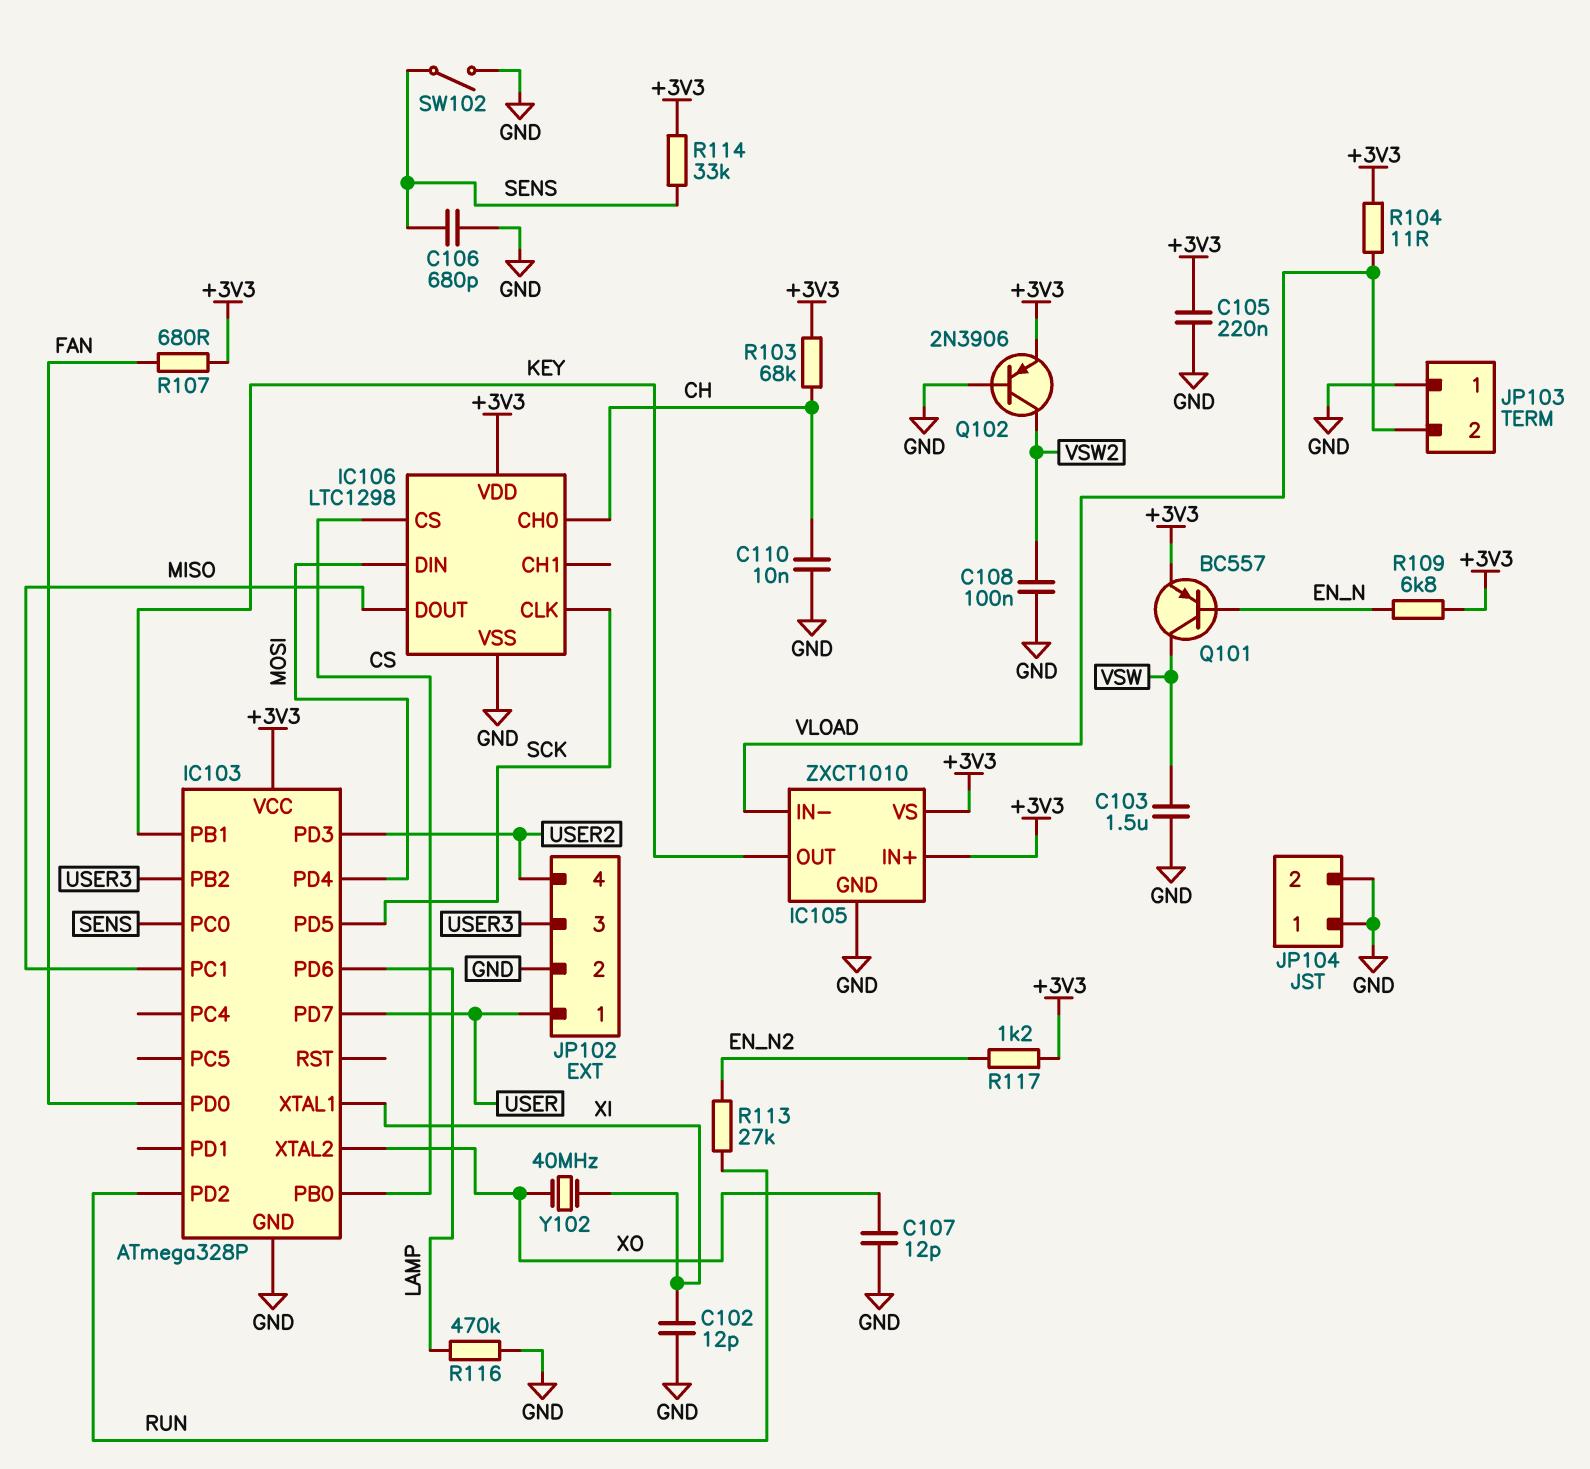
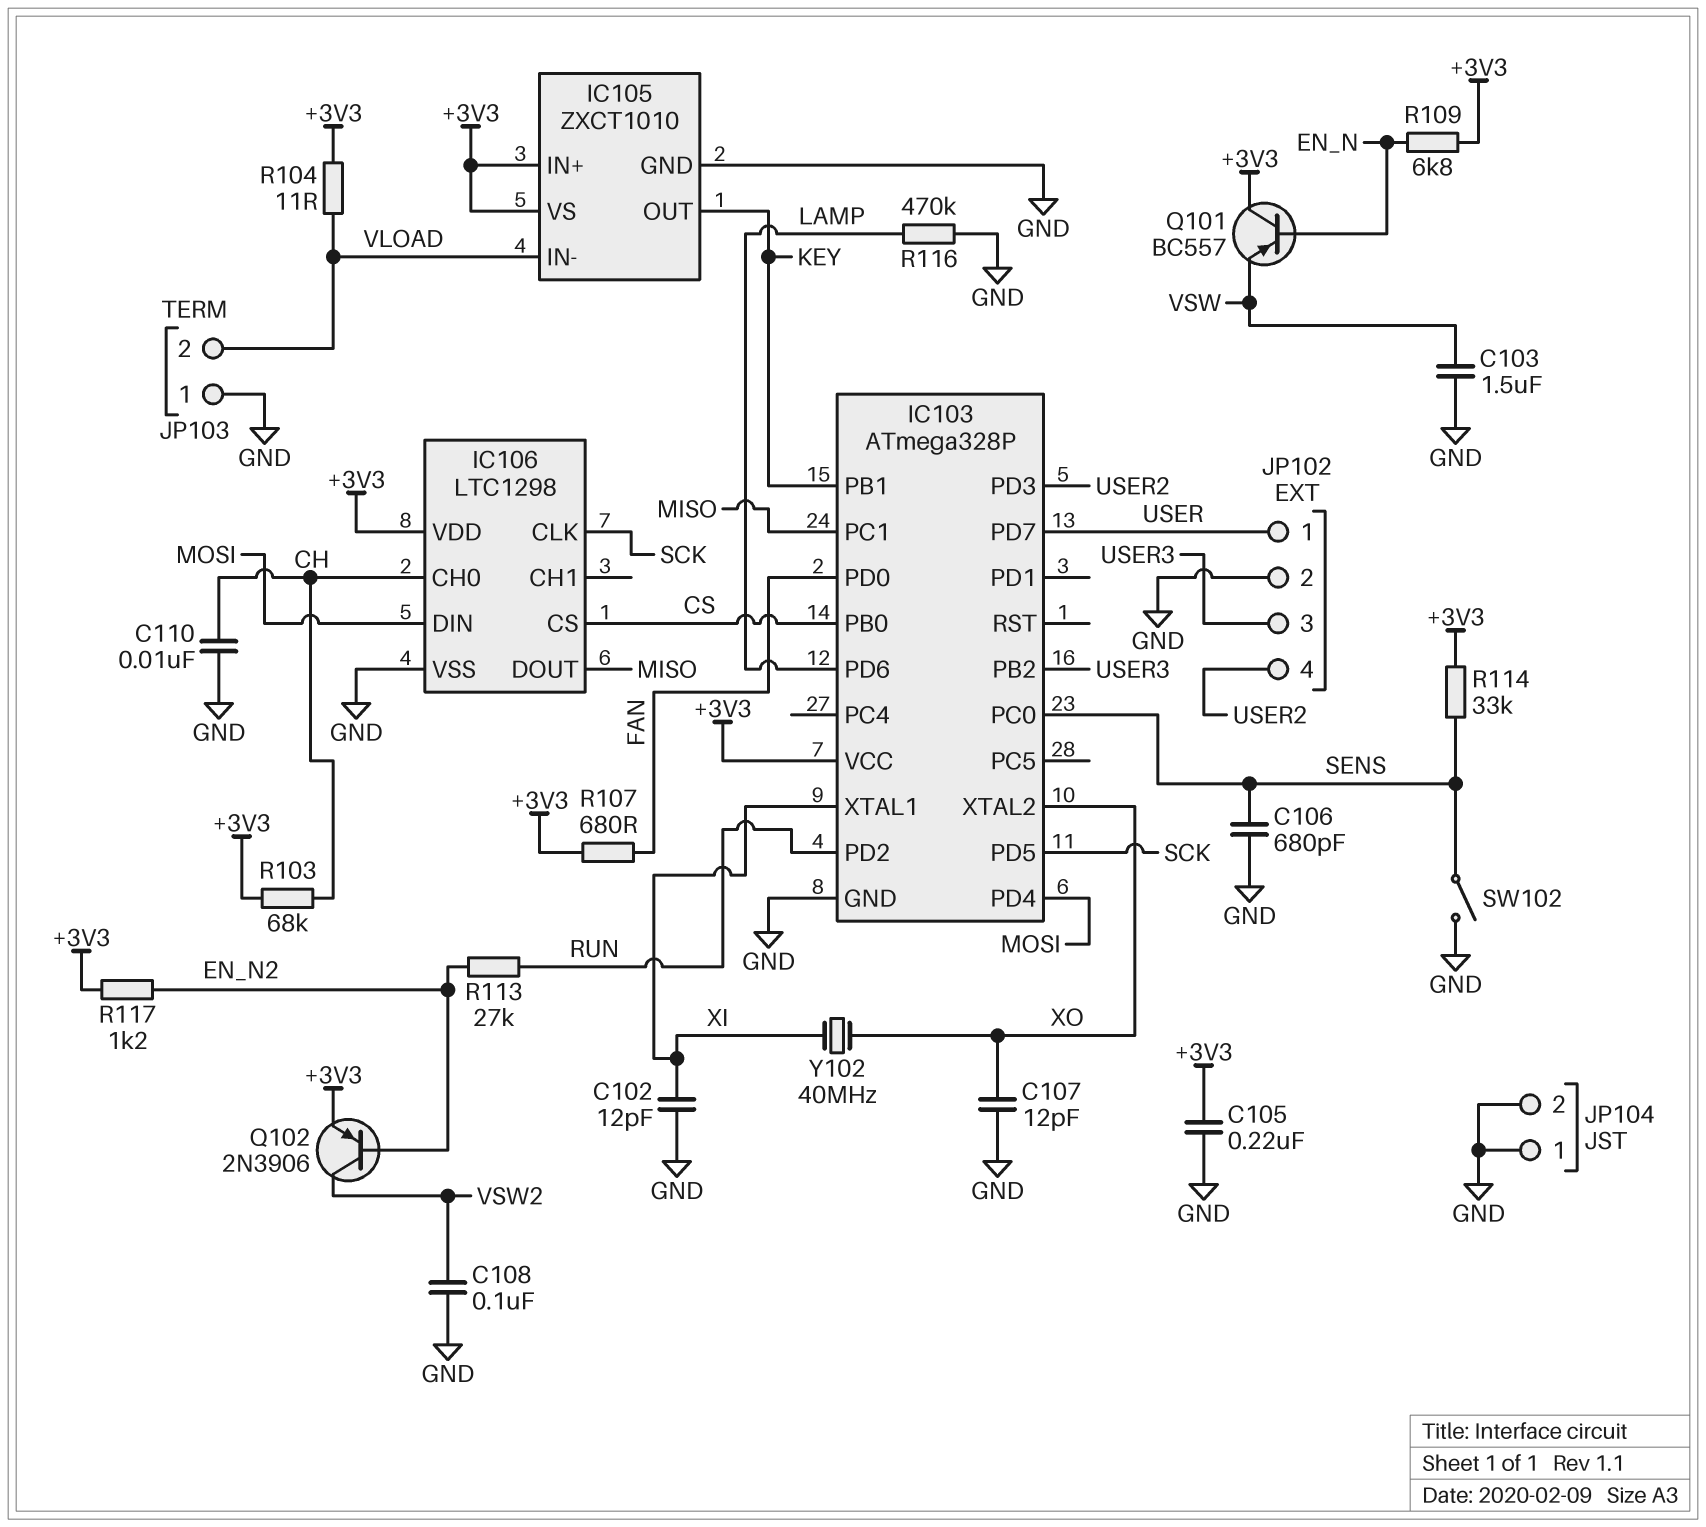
Q101: PNP BC557 (B EN_N, C VSW, E +3V3) -> PNP BC557 (B EN_N, C +3V3, E VSW)
Q102: PNP 2N3906 (B GND, C VSW2, E +3V3) -> PNP 2N3906 (B EN_N2, C VSW2, E +3V3)

